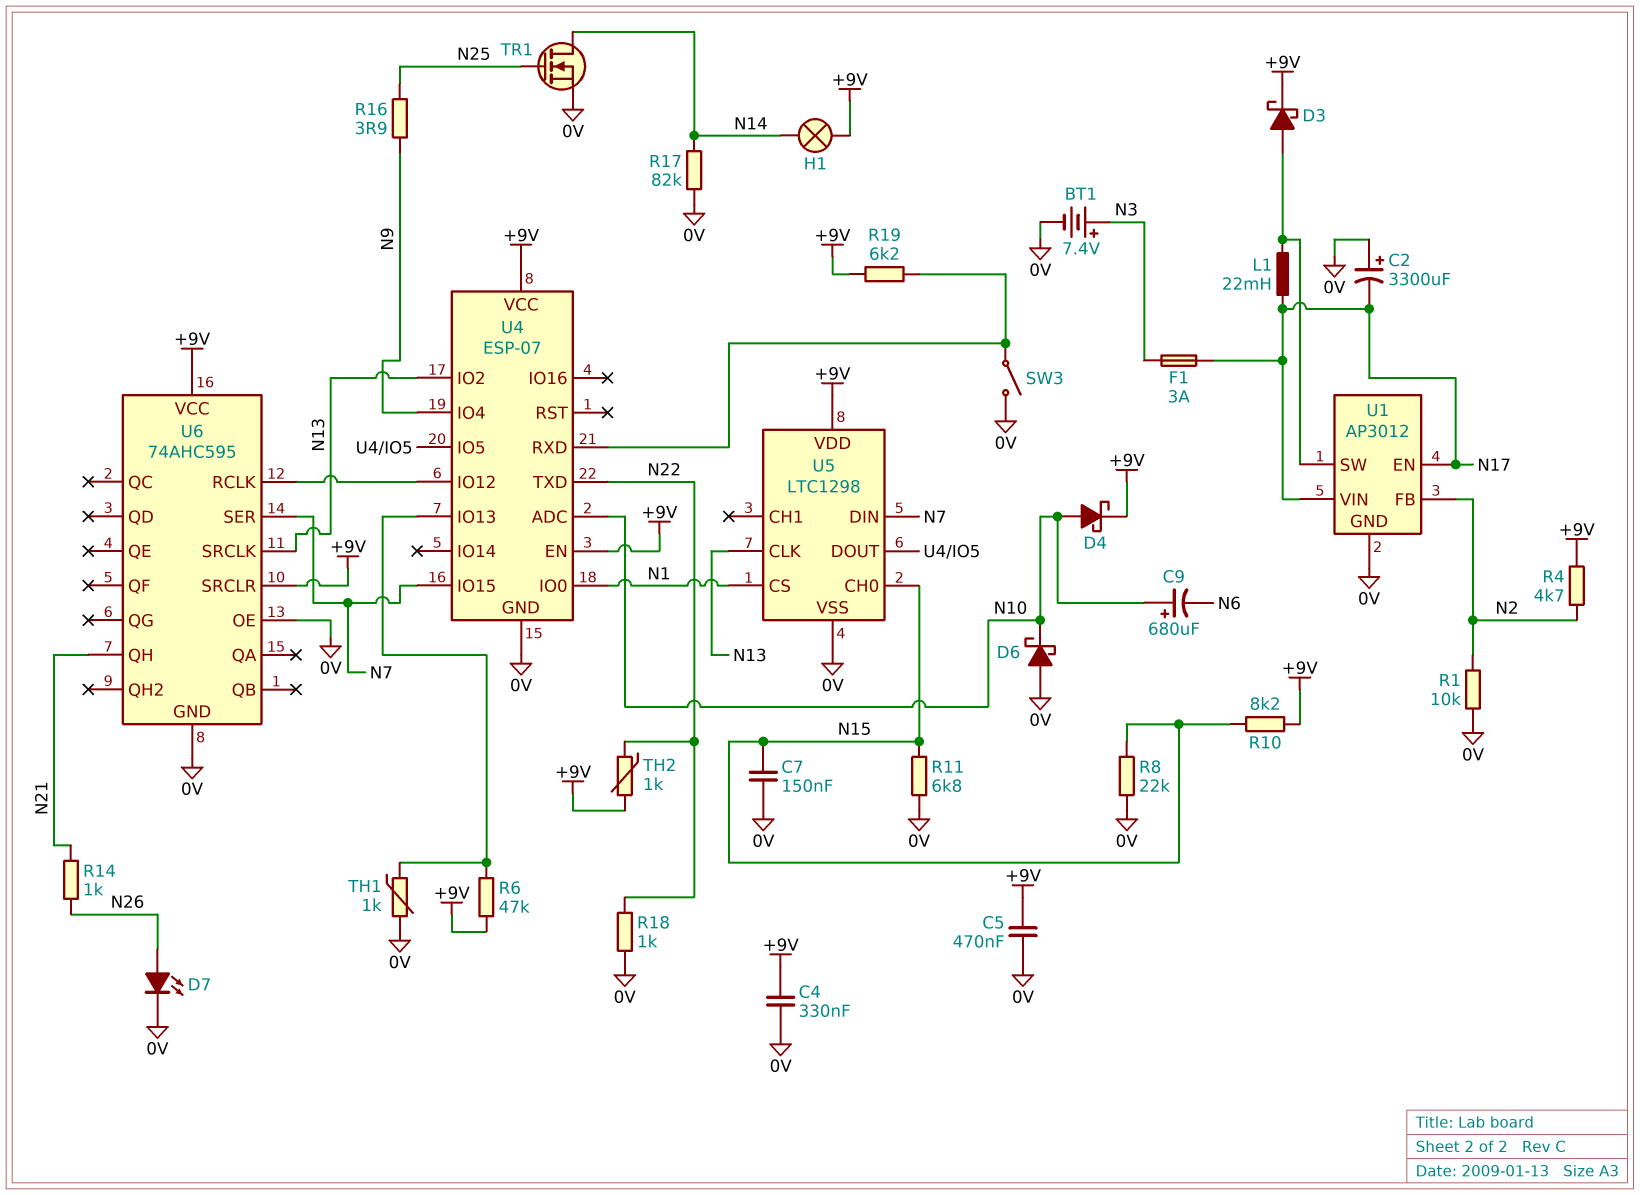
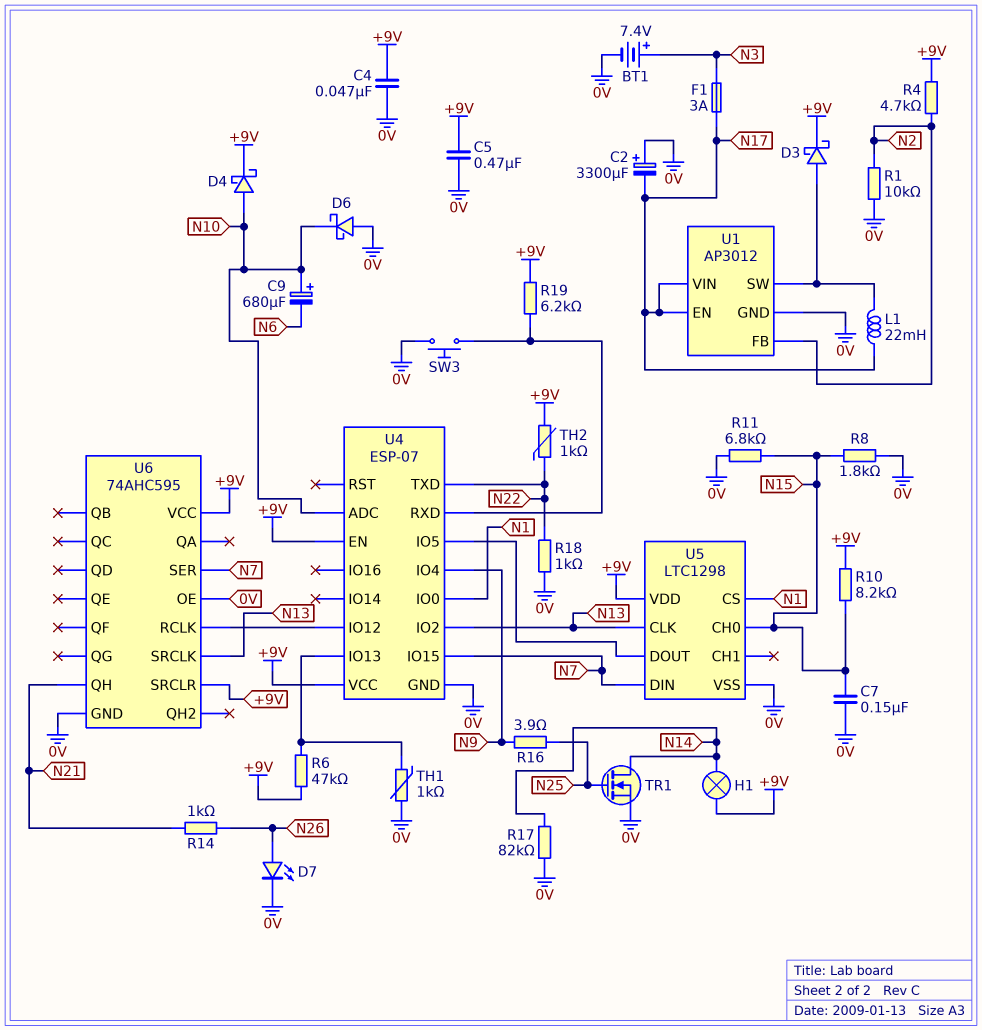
C4: 330nF (+9V, 0V) -> 47nF (+9V, 0V)
R8: 22k (0V, N15) -> 1.8k (0V, N15)
SW3: switch (0V, U4/RXD) -> button (0V, U4/RXD)

